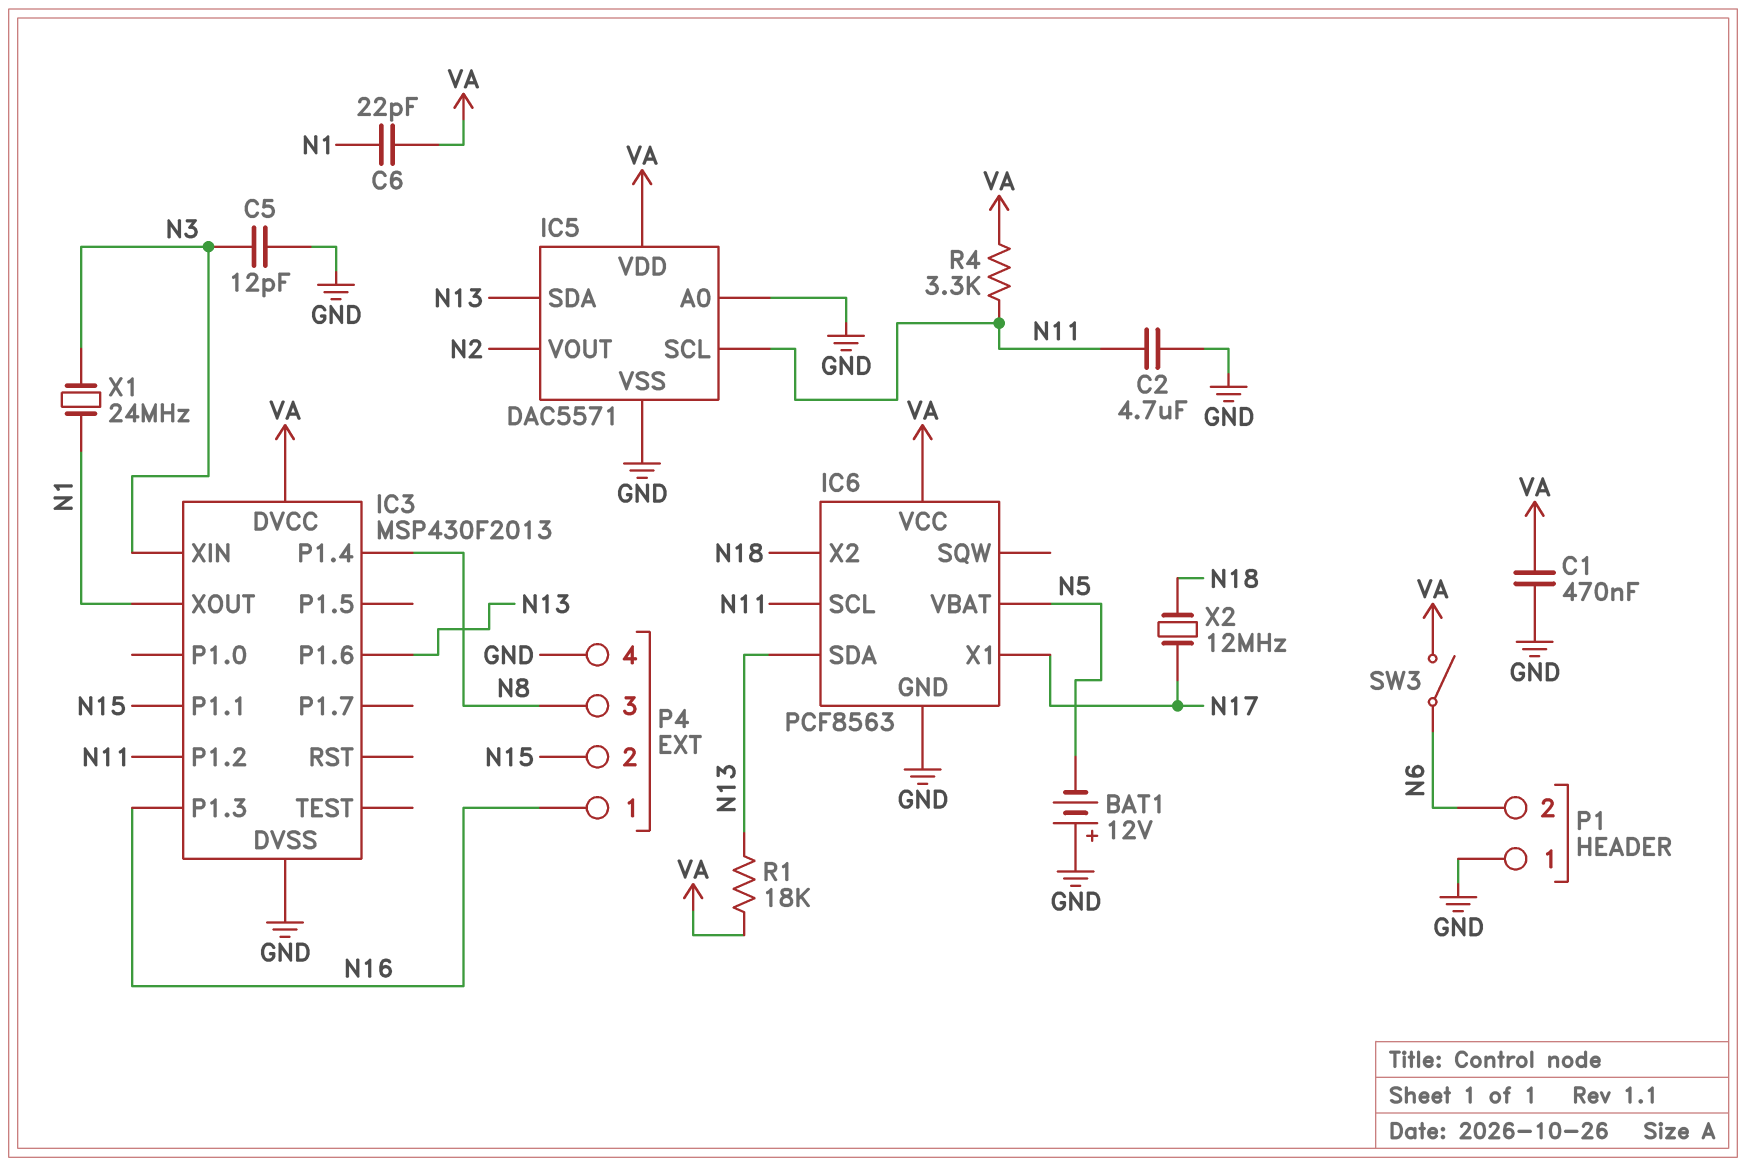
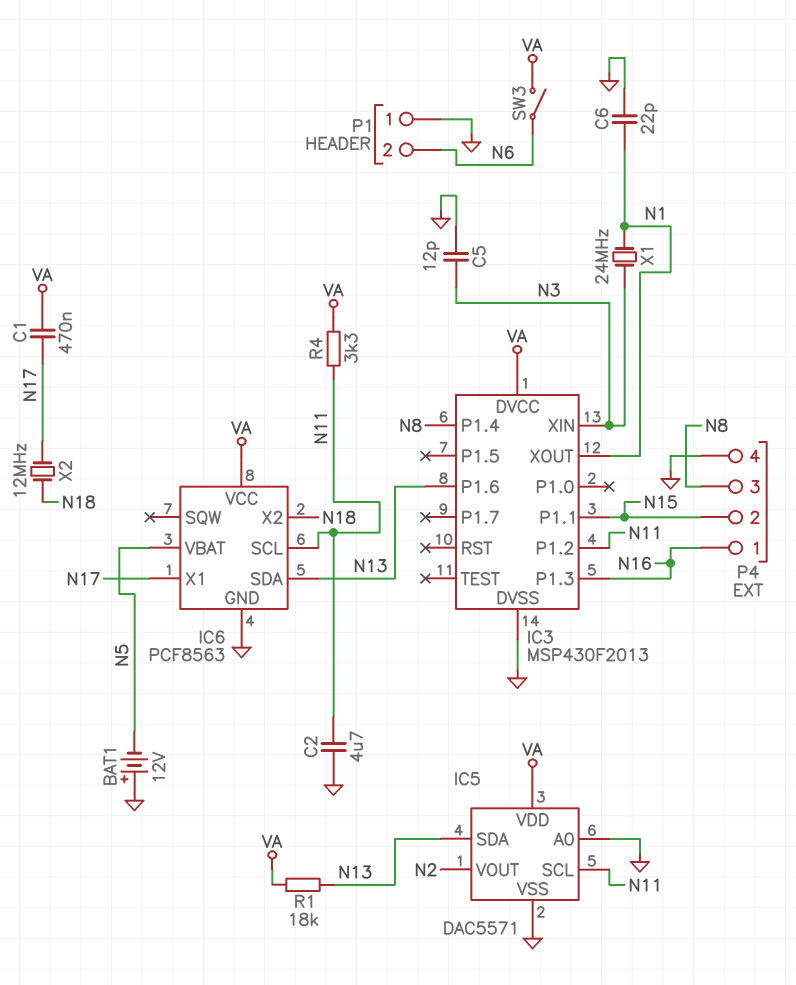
C1: 470nF (GND, VA) -> 470nF (N17, VA)
C6: 22pF (N1, VA) -> 22pF (GND, N1)

